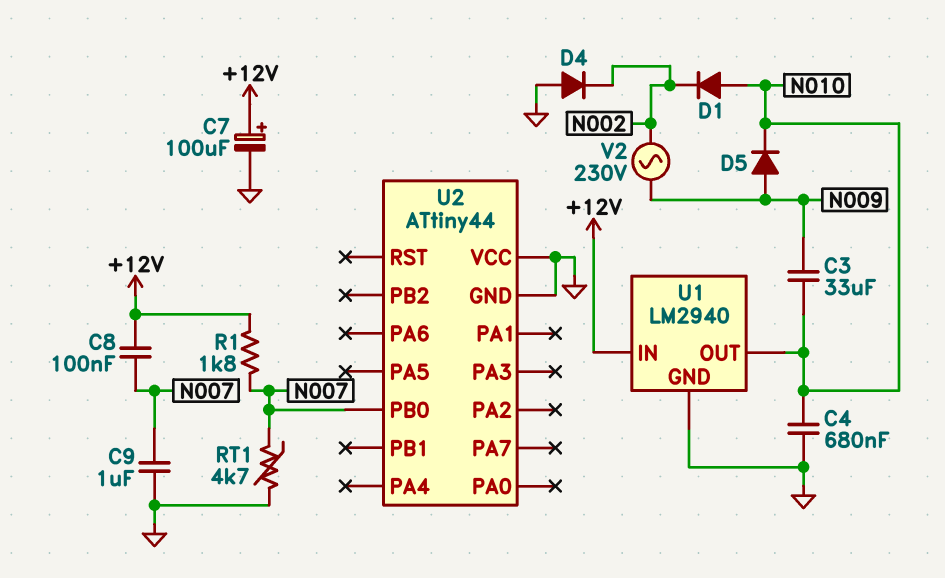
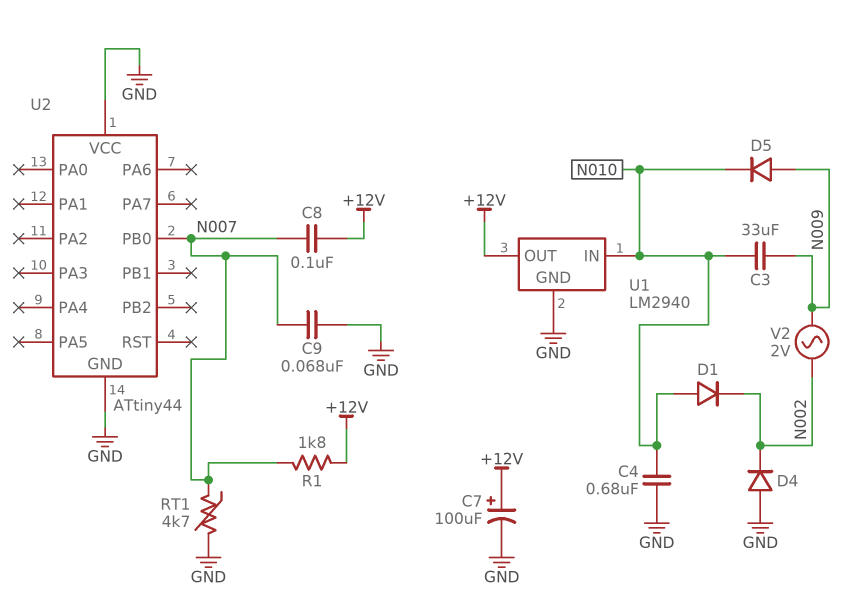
C9: 1uF (GND, N007) -> 68nF (GND, N007)
U1 pin IN: +12V -> N010
U1 pin OUT: N010 -> +12V
V2: AC 230V (N002, N009) -> AC 2V (N002, N009)

